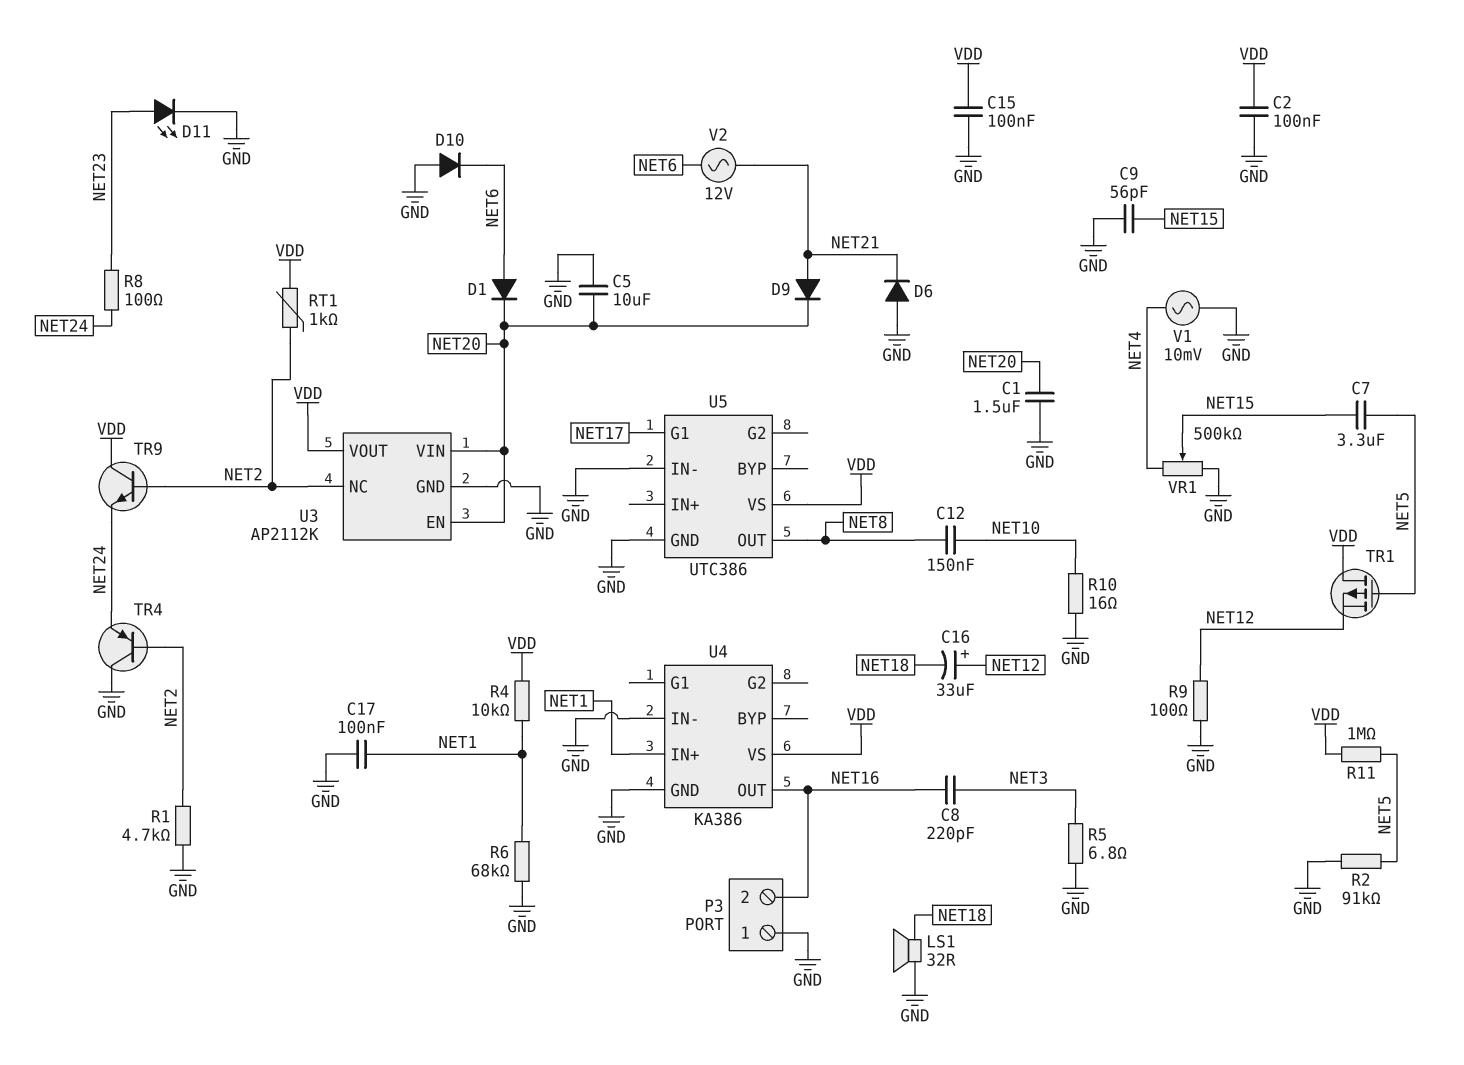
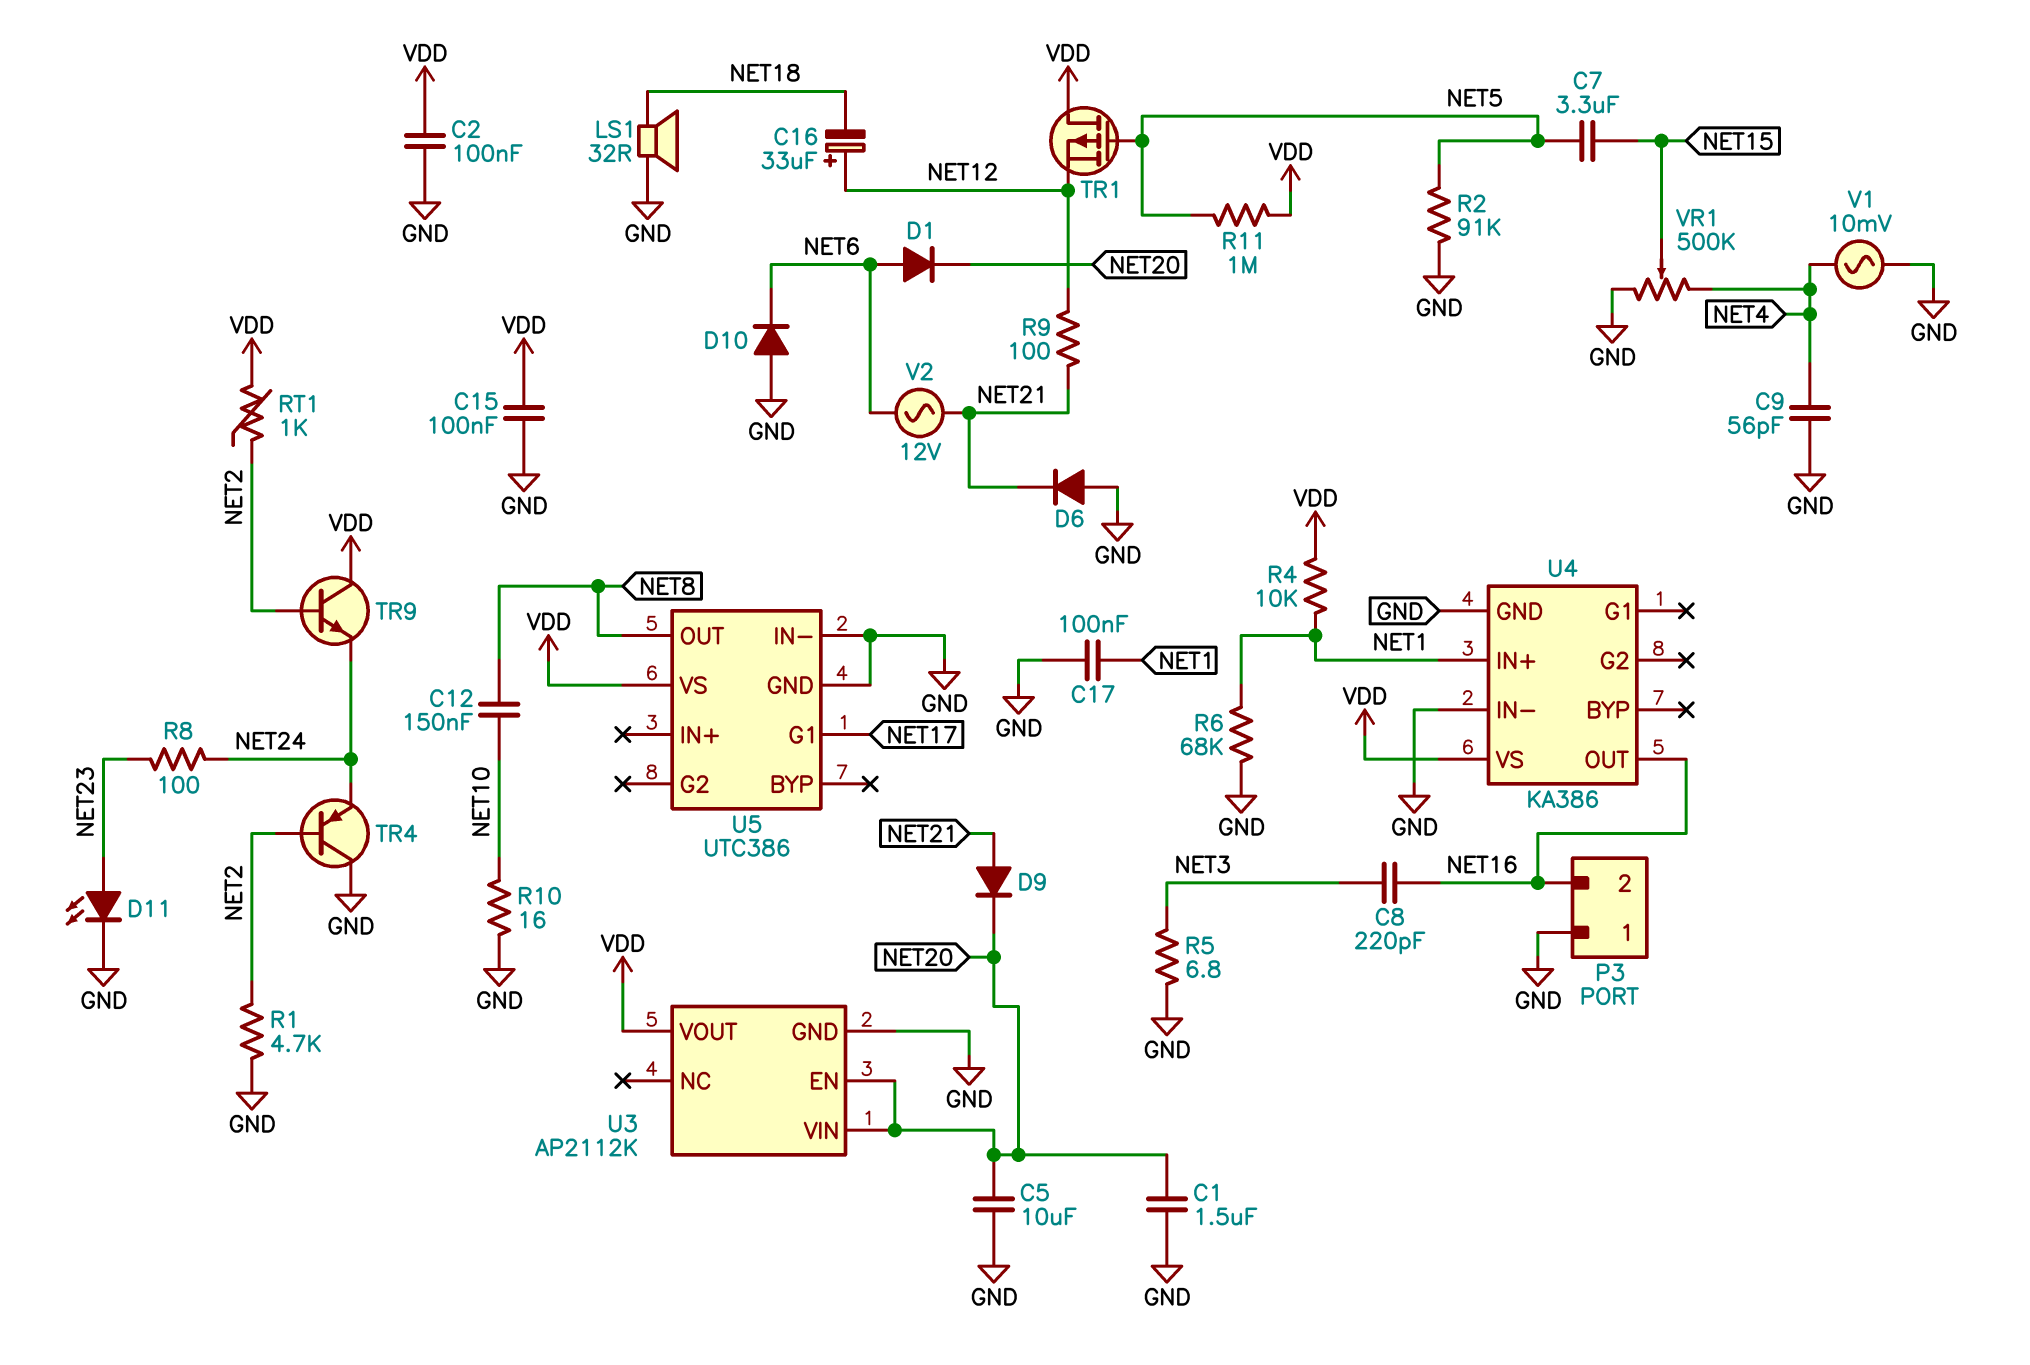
C9: 56pF (GND, NET15) -> 56pF (GND, NET4)
R9: 100 (GND, NET12) -> 100 (NET12, NET21)
U3 pin NC: NET2 -> none

